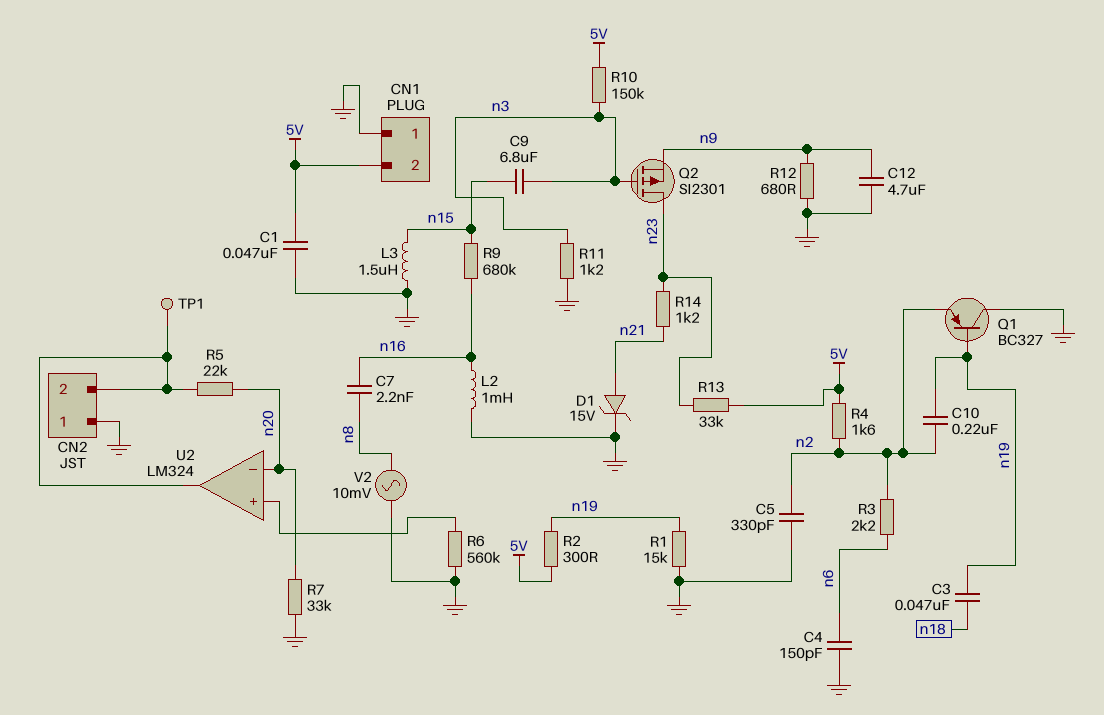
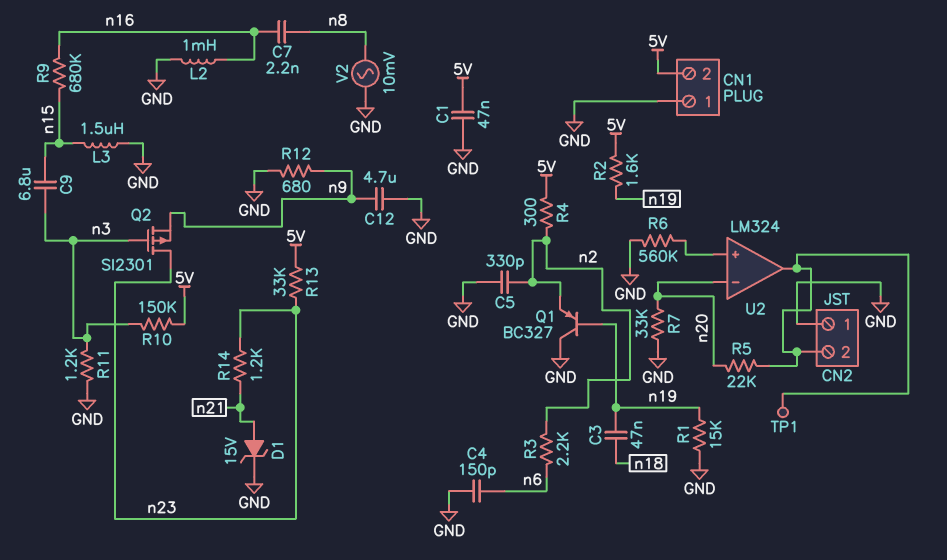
C10: 220nF (n2, n19) -> none
R2: 300 (5V, n19) -> 1.6k (5V, n19)
R4: 1.6k (5V, n2) -> 300 (5V, n2)

